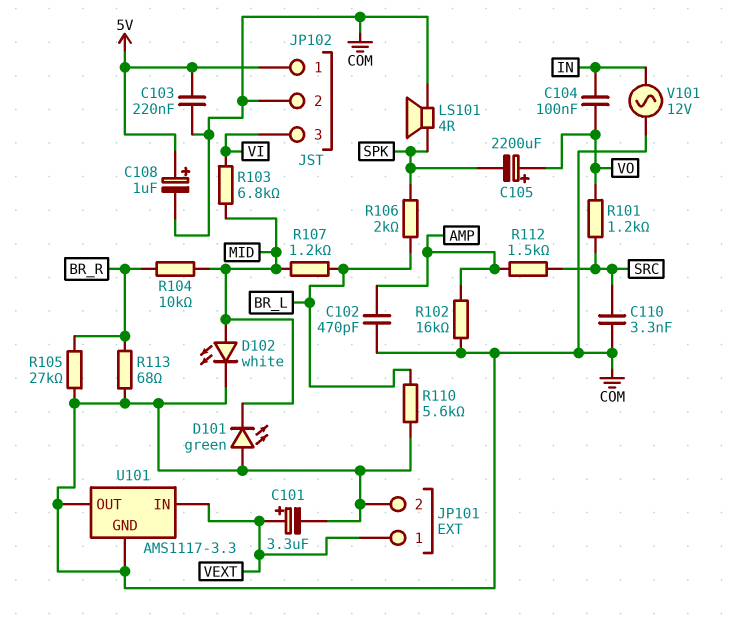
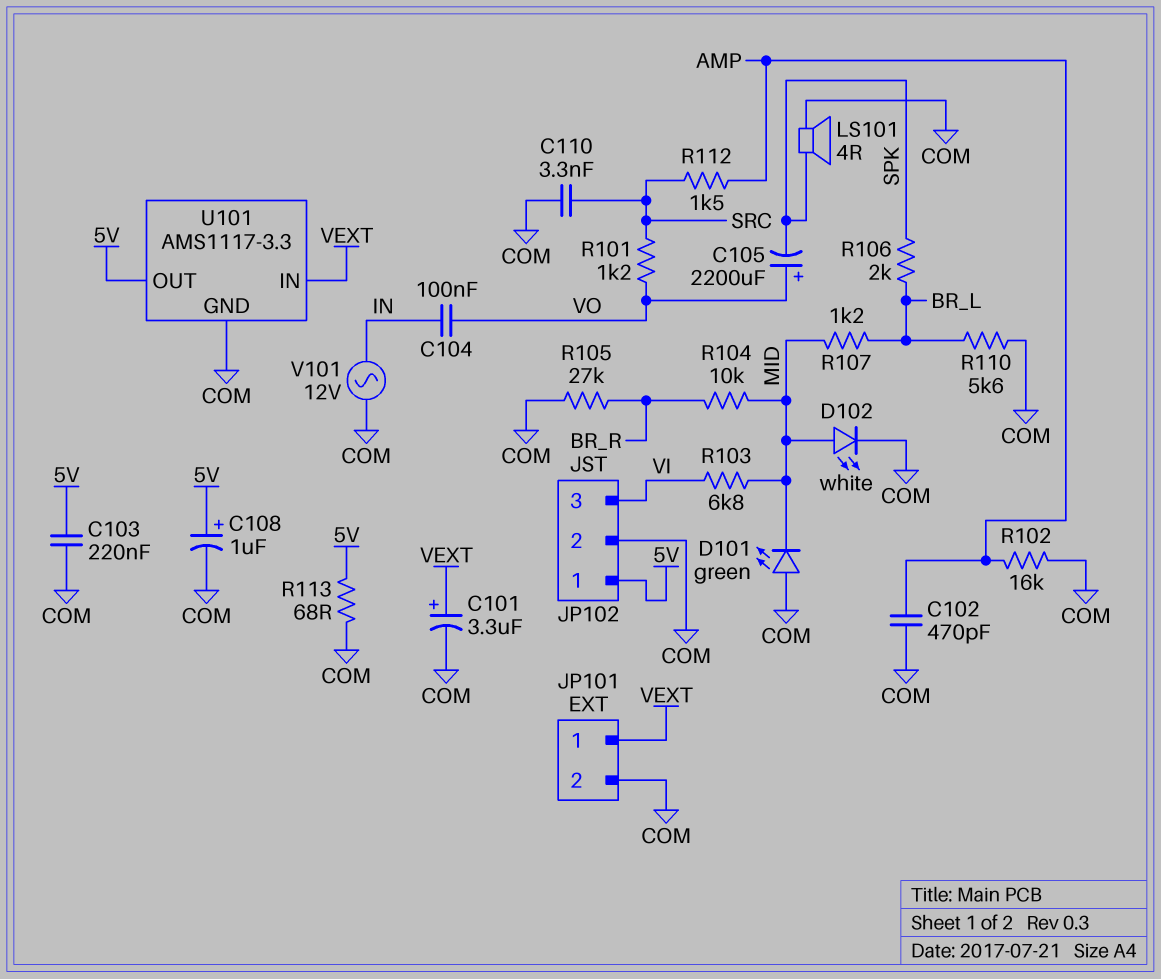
R113: 68 (BR_R, COM) -> 68 (5V, COM)
U101 pin OUT: COM -> 5V

